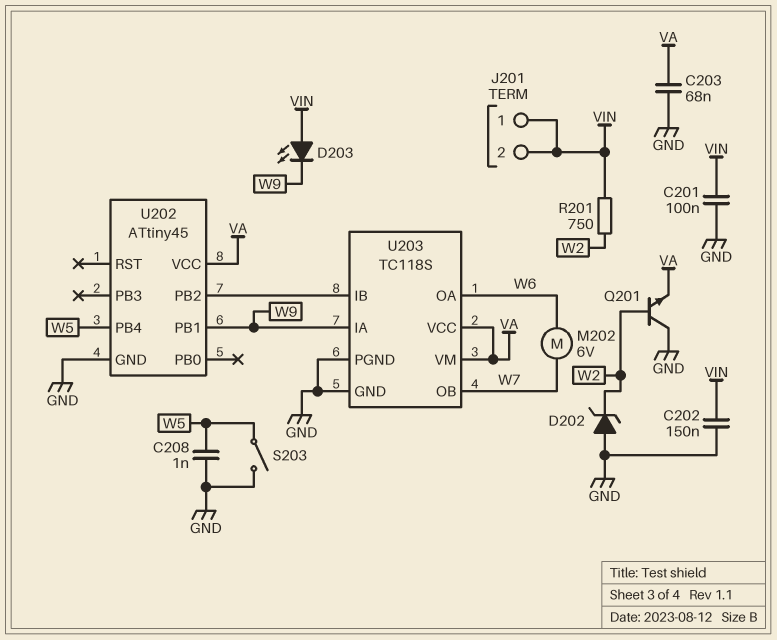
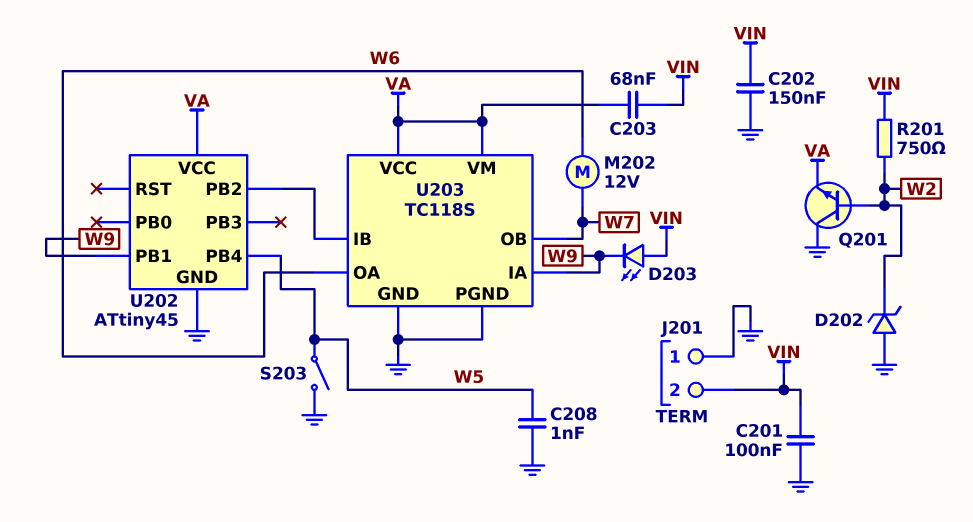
C203: 68nF (GND, VA) -> 68nF (VA, VIN)
J201 pin 1: VIN -> GND
M202: motor 6V (W6, W7) -> motor 12V (W6, W7)

